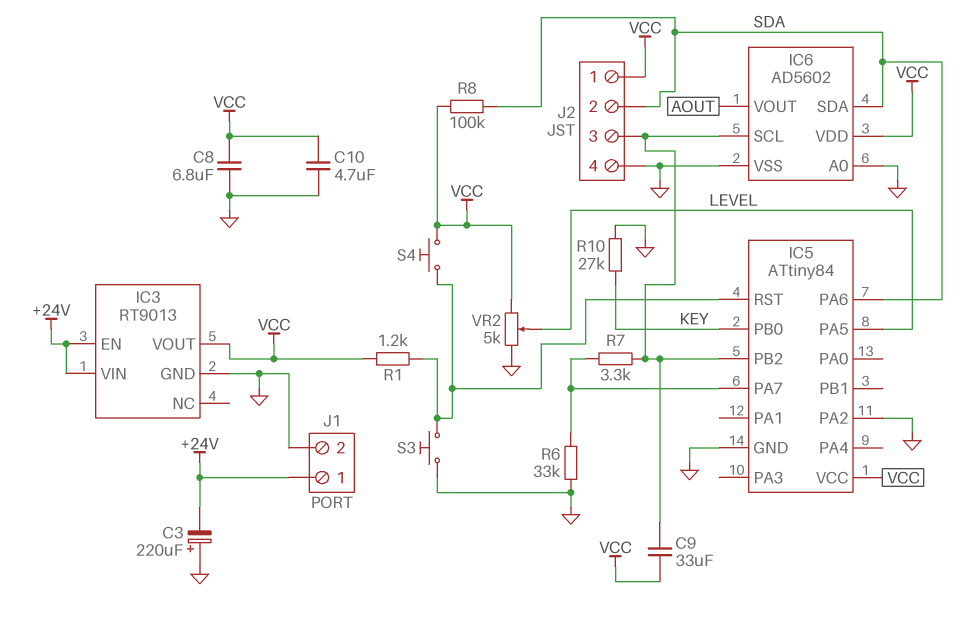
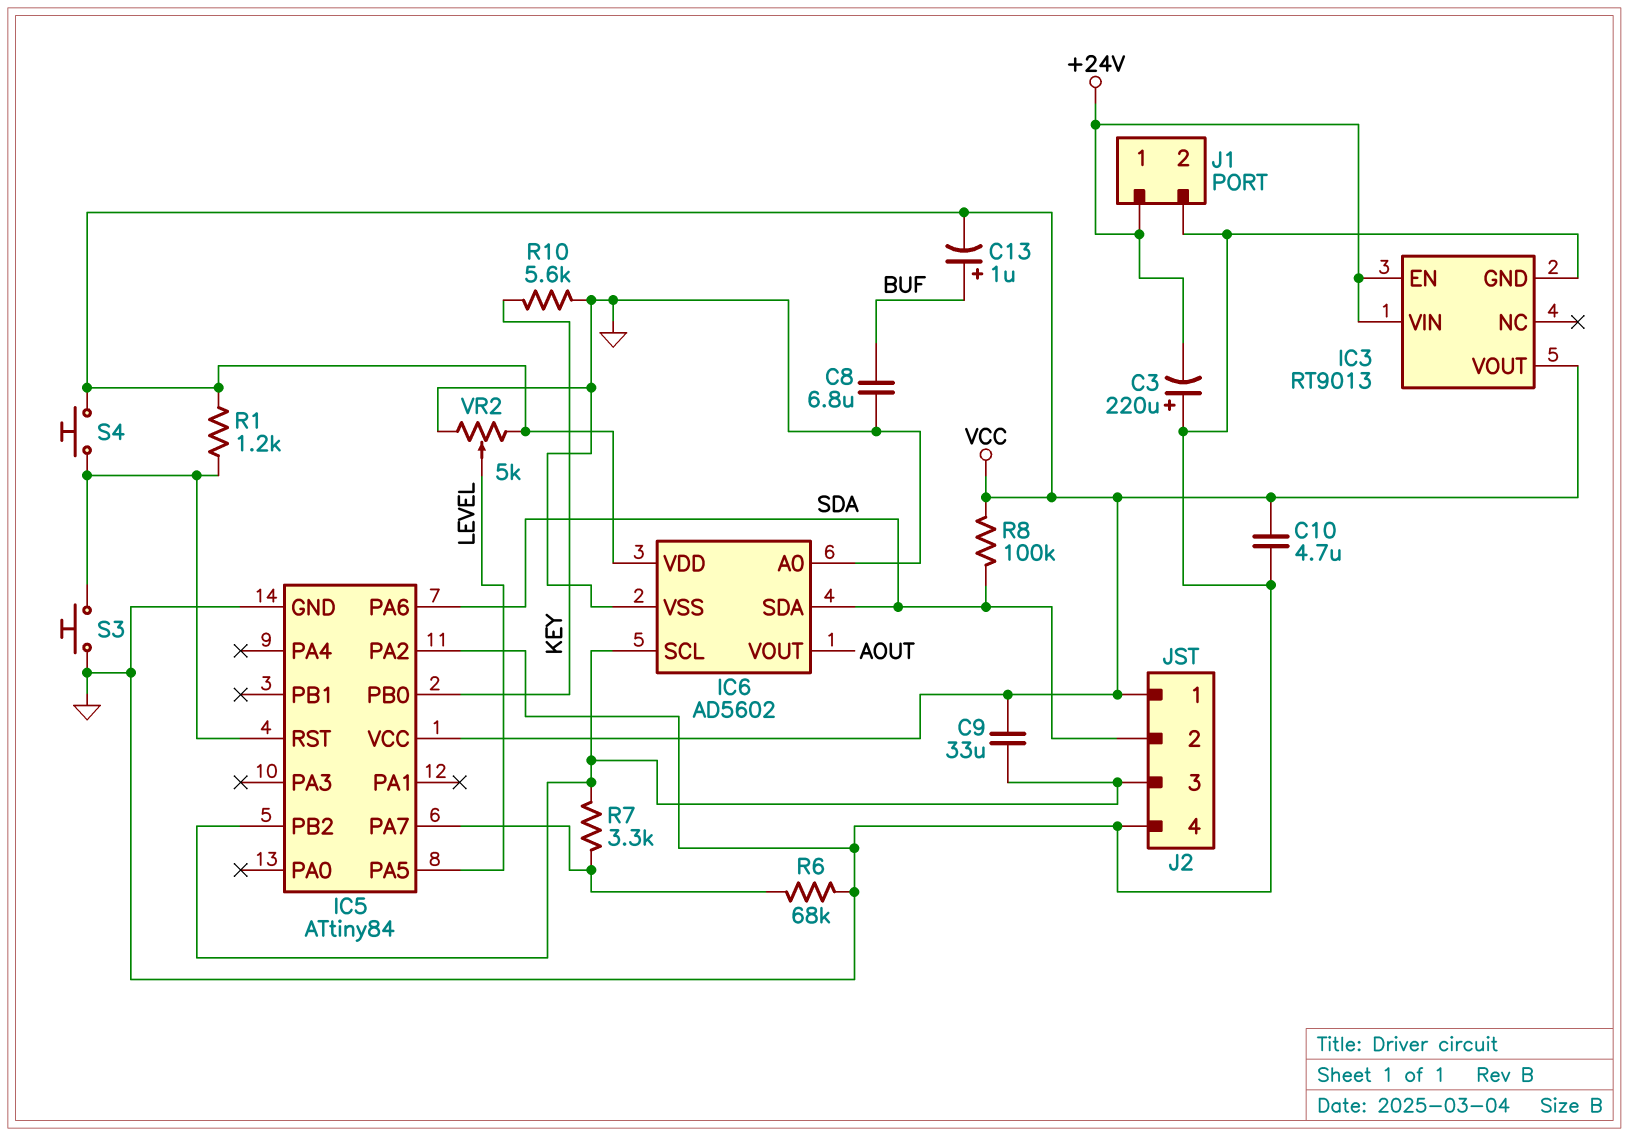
C8: 6.8uF (GND, VCC) -> 6.8uF (BUF, GND)
C13: none -> 1uF (plus BUF, minus VCC)
R6: 33k (GND, IC5/PA7) -> 68k (GND, IC5/PA7)
R10: 27k (GND, KEY) -> 5.6k (GND, KEY)

